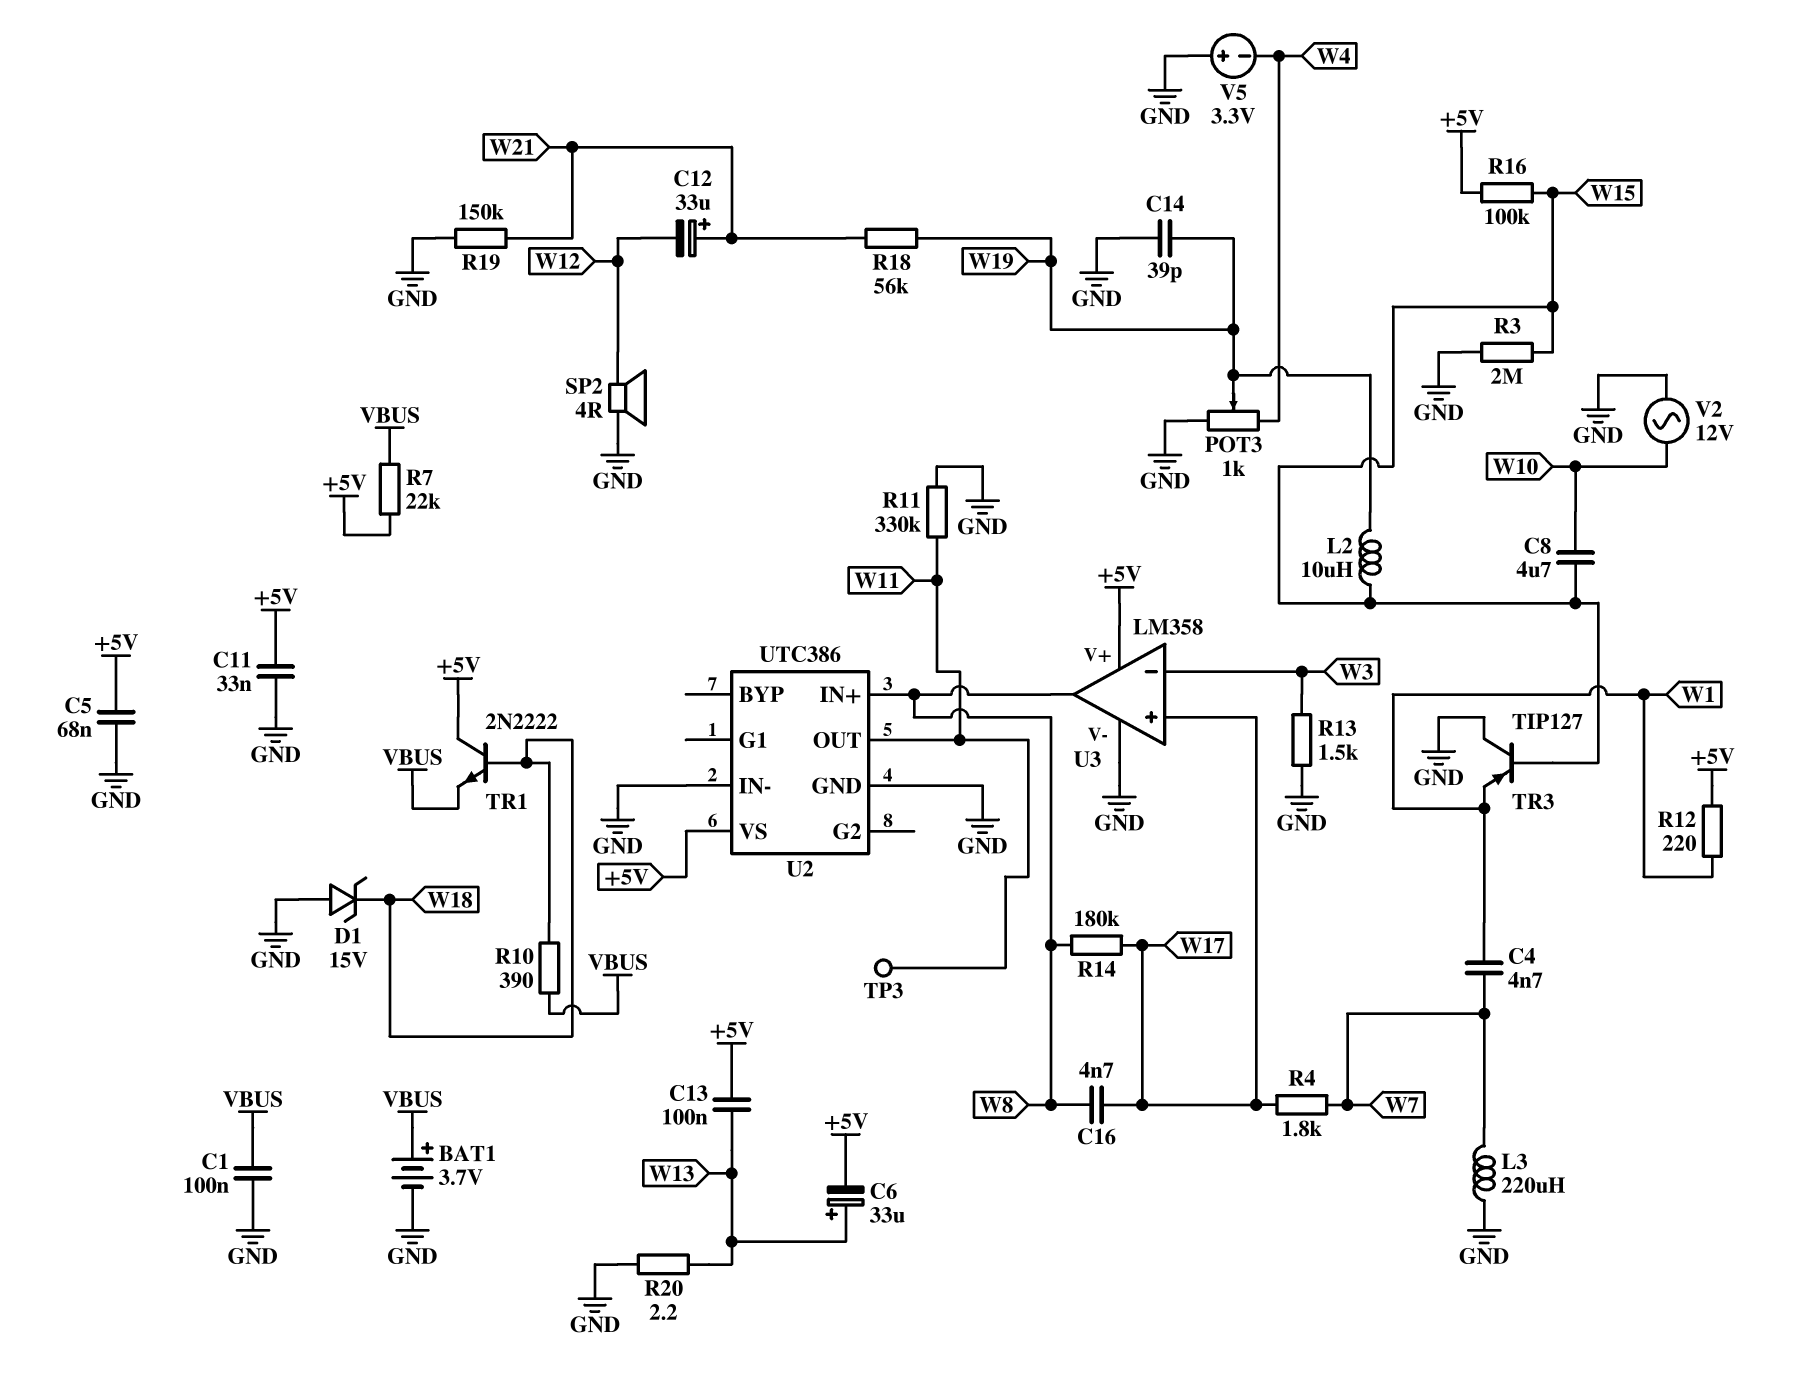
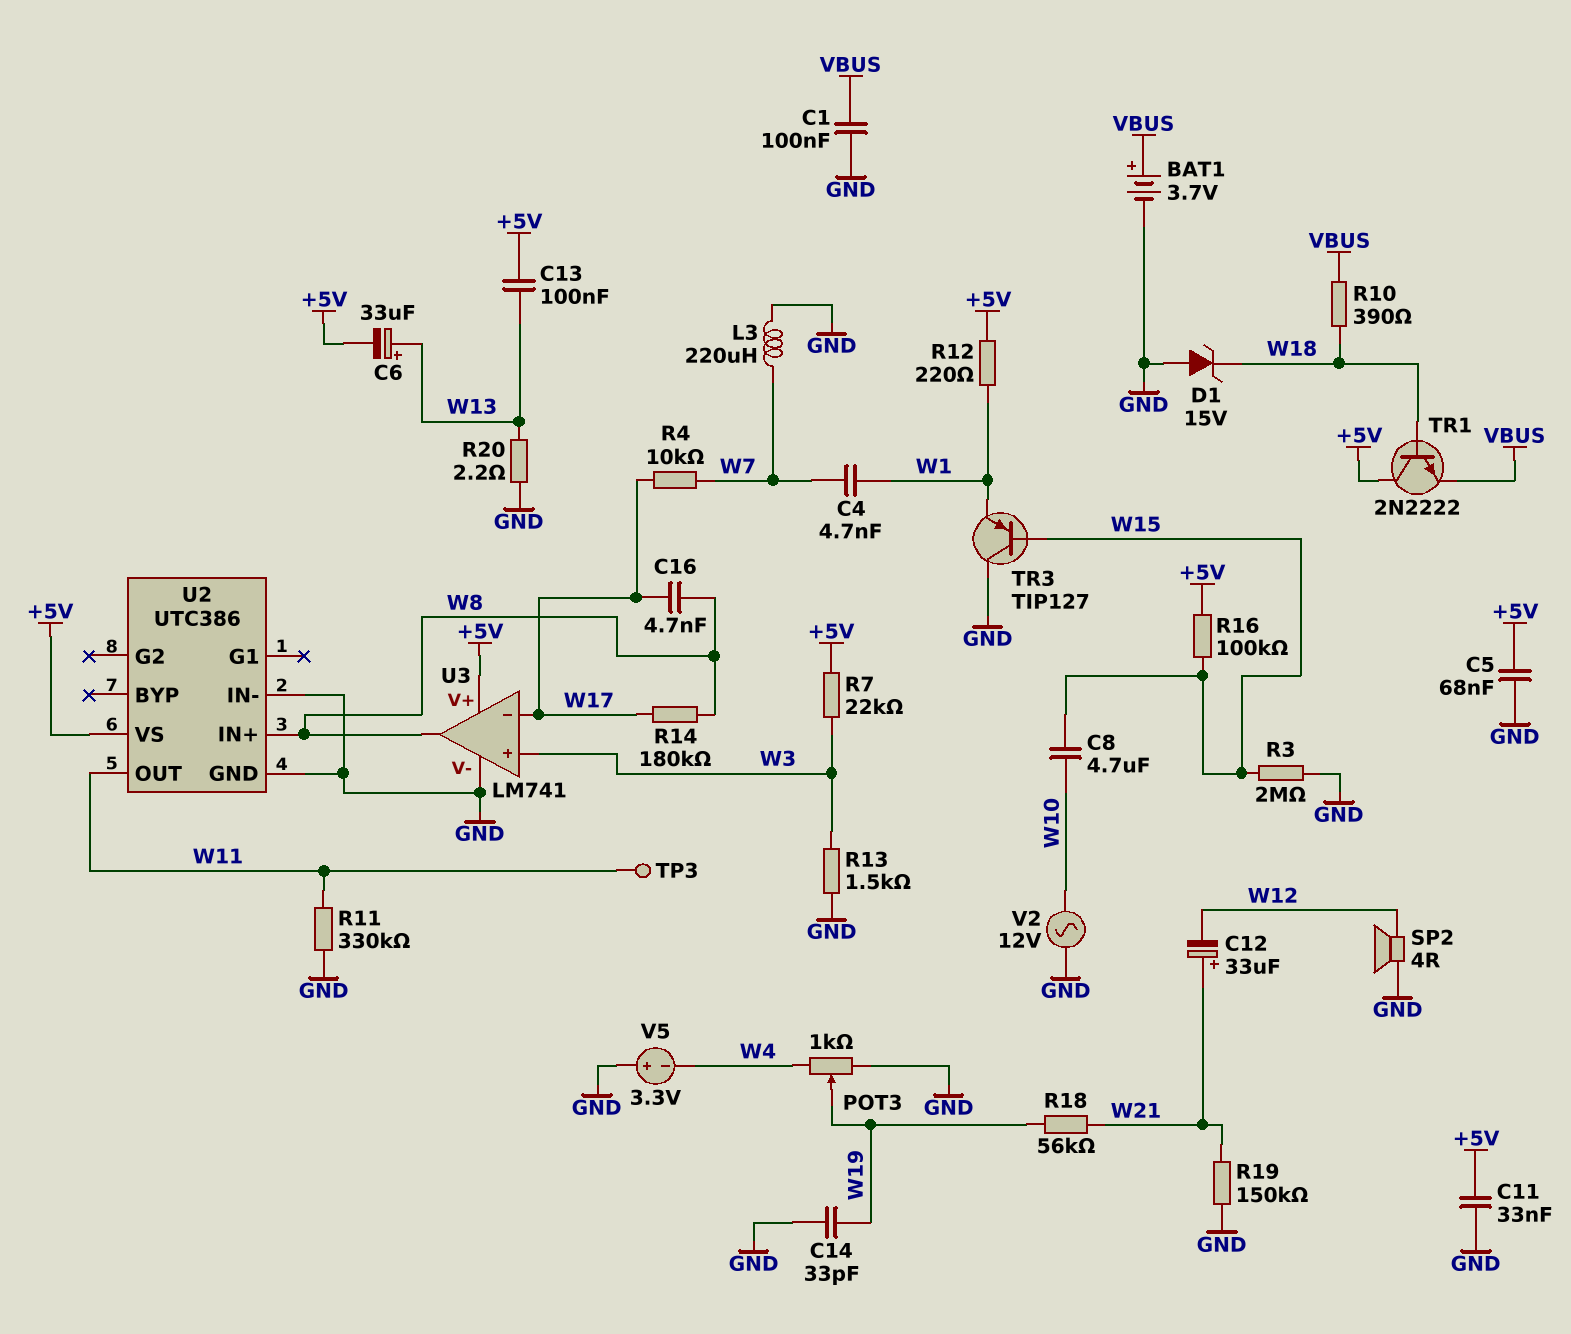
C14: 39pF (GND, W19) -> 33pF (GND, W19)
L2: 10uH (W15, W19) -> none
R4: 1.8k (W7, W17) -> 10k (W7, W17)
R7: 22k (+5V, VBUS) -> 22k (+5V, W3)
U3: LM358 -> LM741
U3 pin in+: W17 -> W3
U3 pin in-: W3 -> W17

